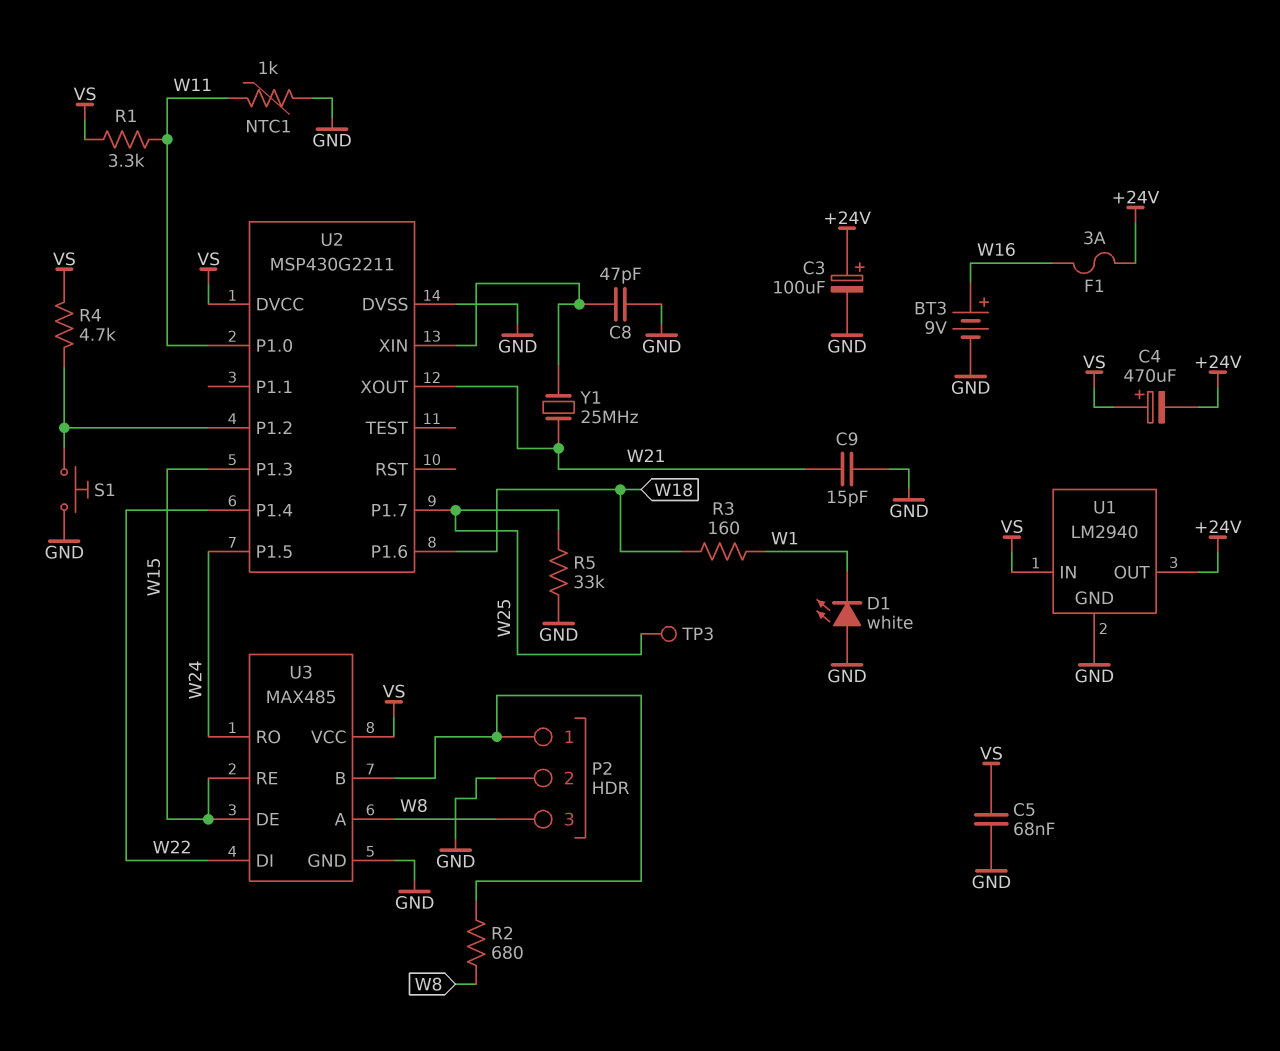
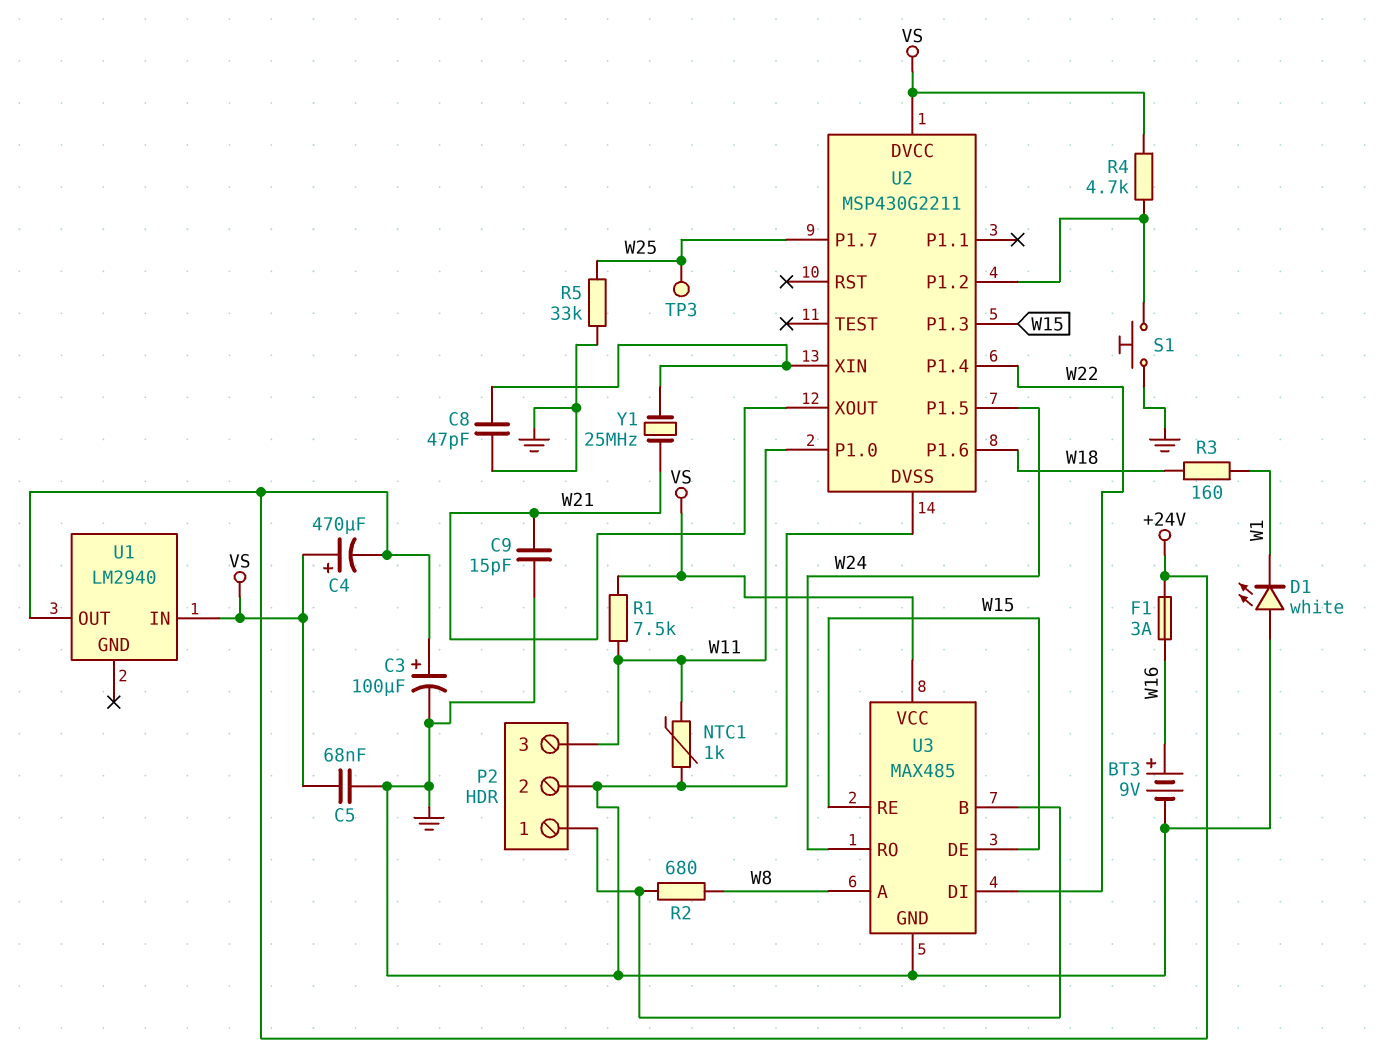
P2 pin 3: W8 -> W11
R1: 3.3k (VS, W11) -> 7.5k (VS, W11)
U1 pin GND: GND -> none

